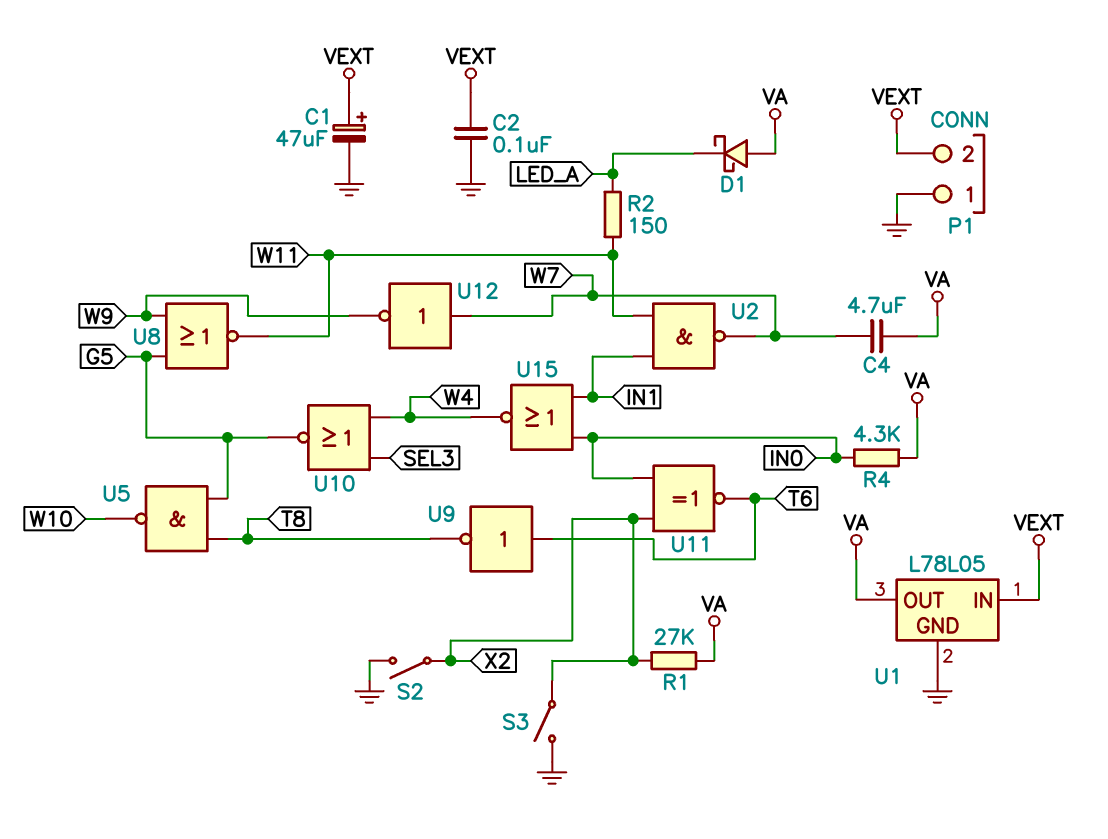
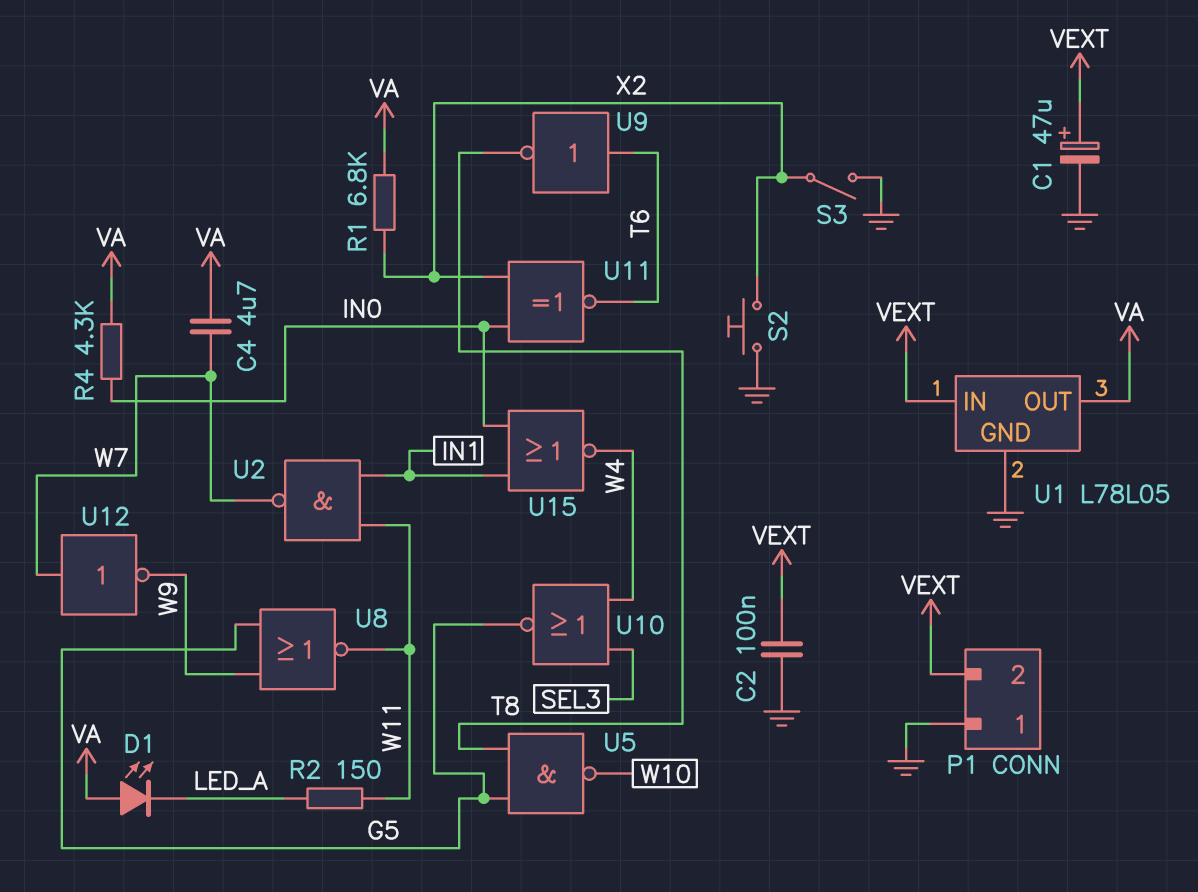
D1: schottky (A VA, K LED_A) -> LED (A VA, K LED_A)
R1: 27k (VA, X2) -> 6.8k (VA, X2)
S2: switch (GND, X2) -> button (GND, X2)

